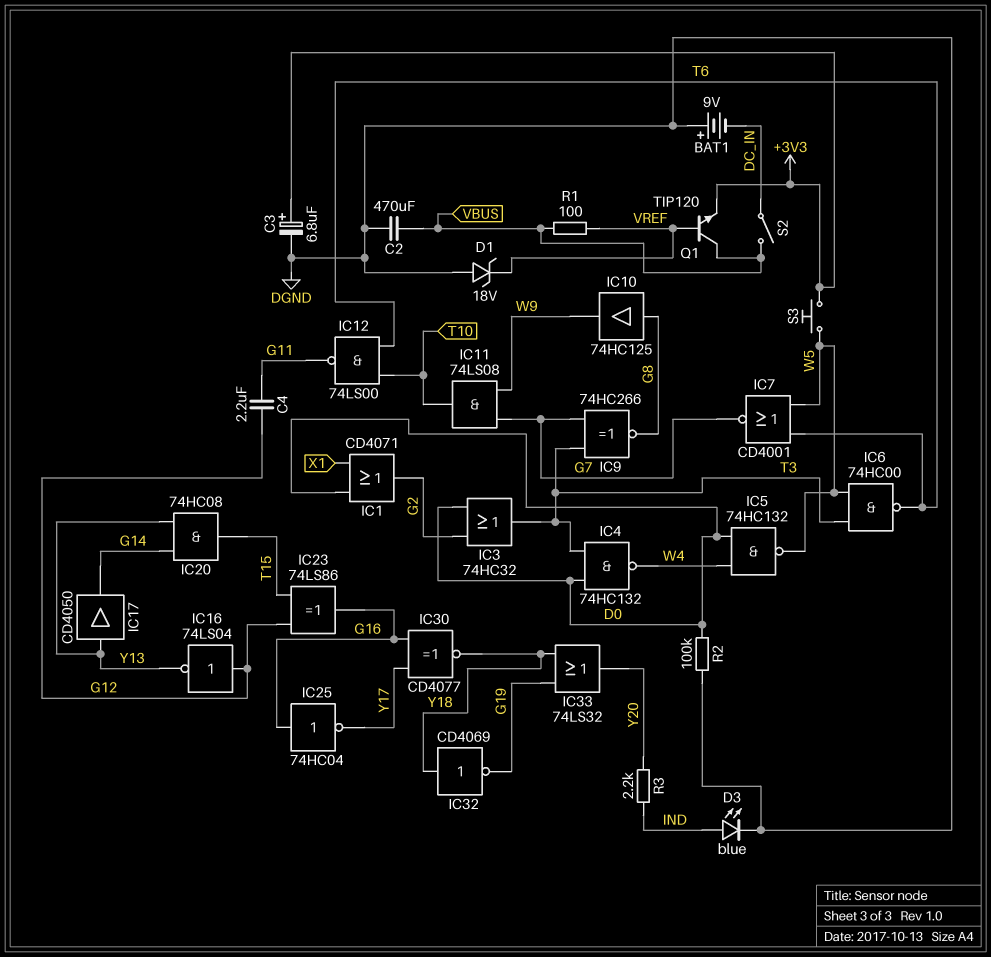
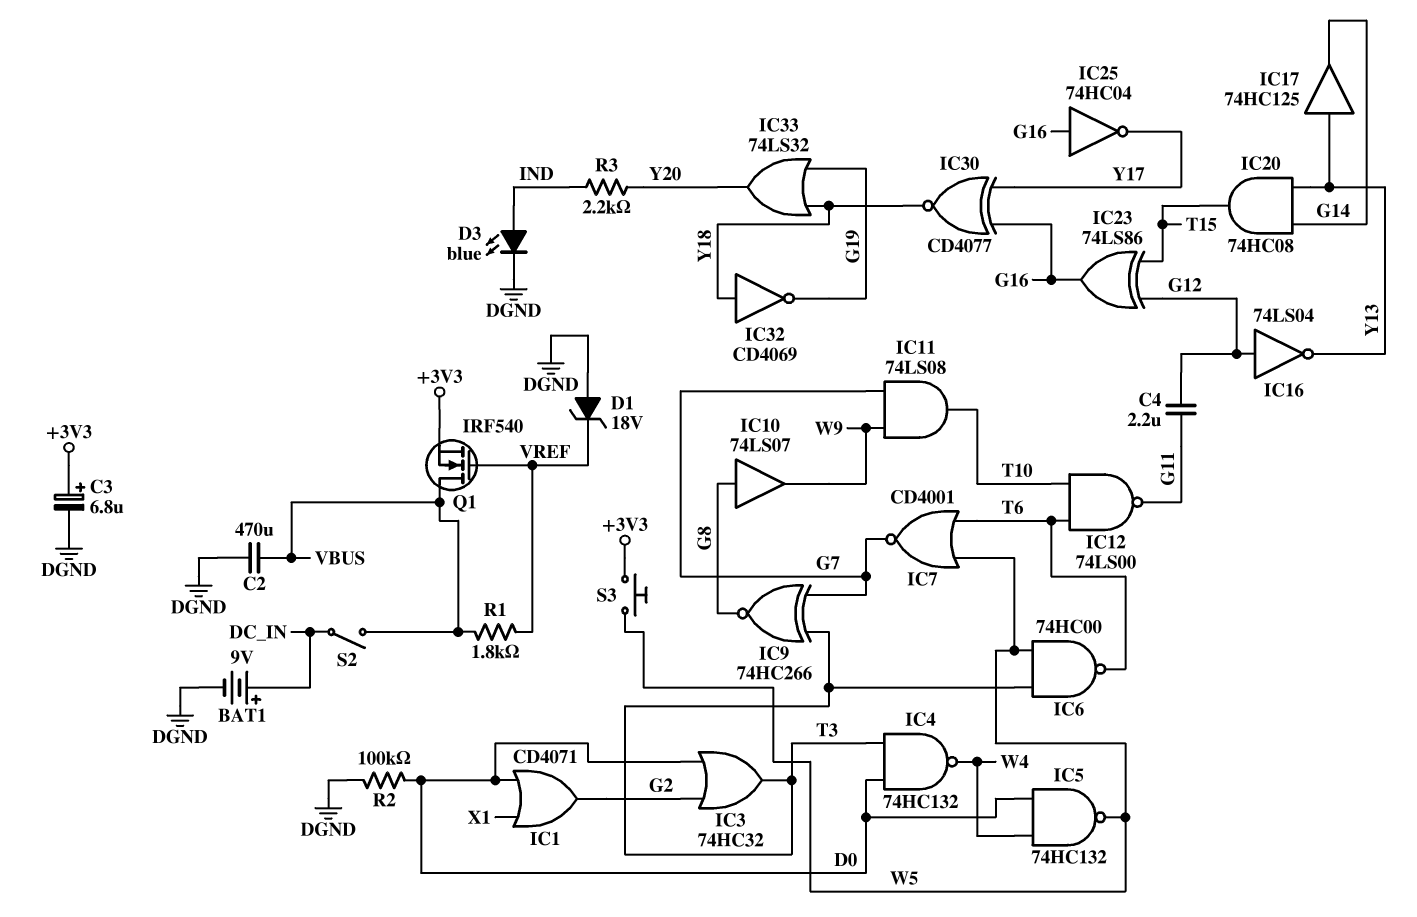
BAT1: 9V (plus DGND, minus DC_IN) -> 9V (plus DC_IN, minus DGND)
IC10: buffer 74HC125 (in G8, out W9) -> buffer 74LS07 (in G8, out W9)
IC17: buffer CD4050 (in Y13, out G14) -> buffer 74HC125 (in Y13, out G14)
Q1: NPN TIP120 (B VREF, C VBUS, E +3V3) -> NMOS IRF540 (G VREF, D VBUS, S +3V3)
R1: 100 (VBUS, VREF) -> 1.8k (VBUS, VREF)

